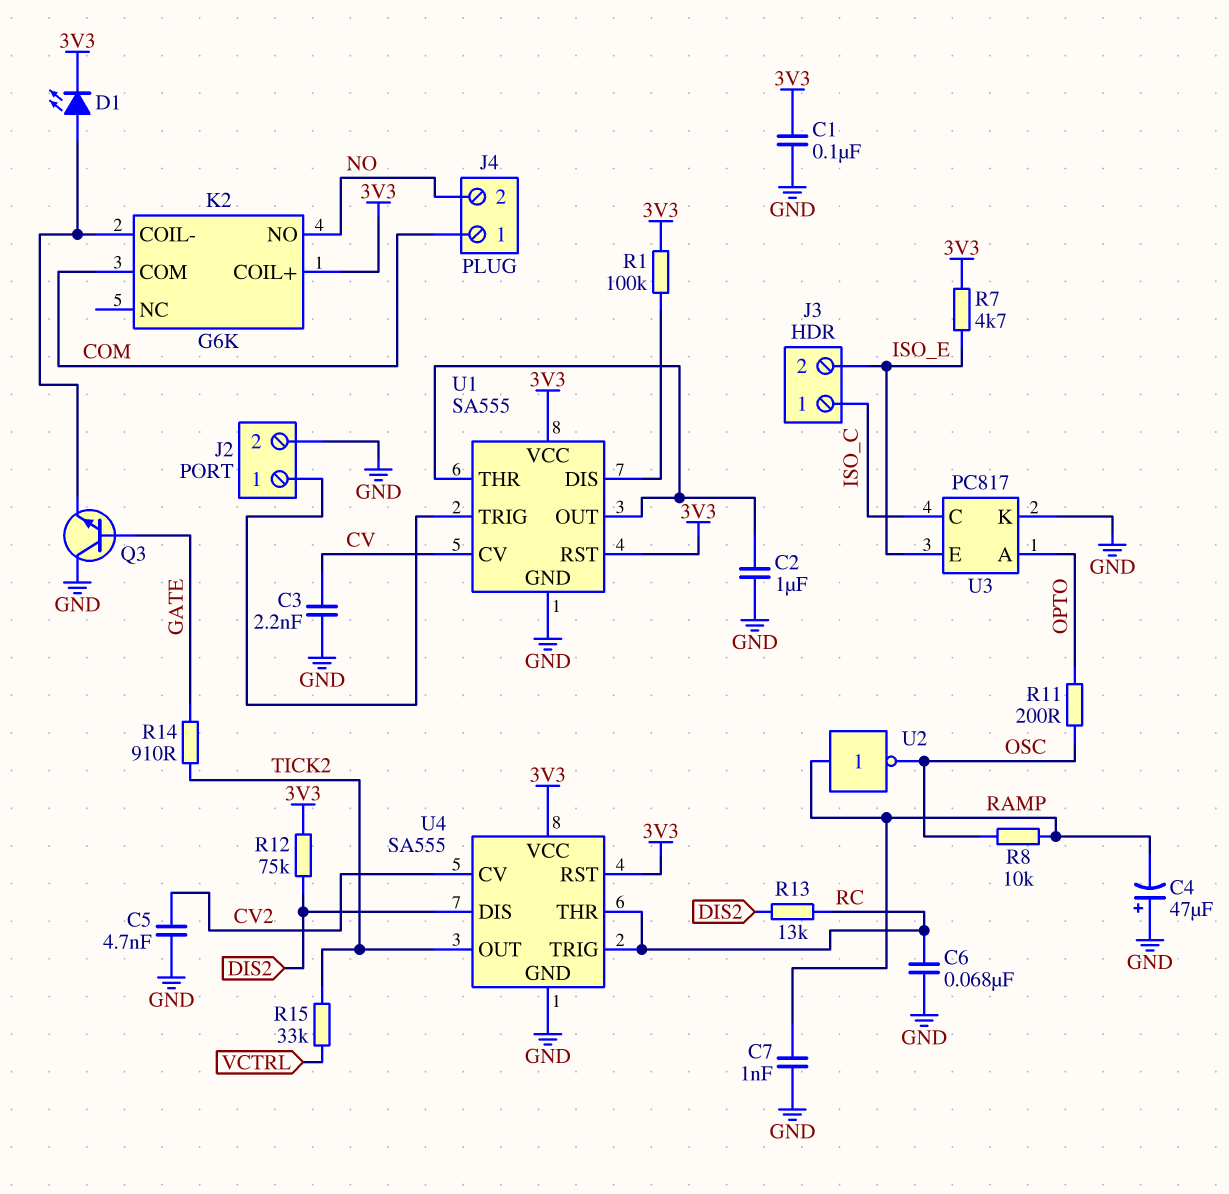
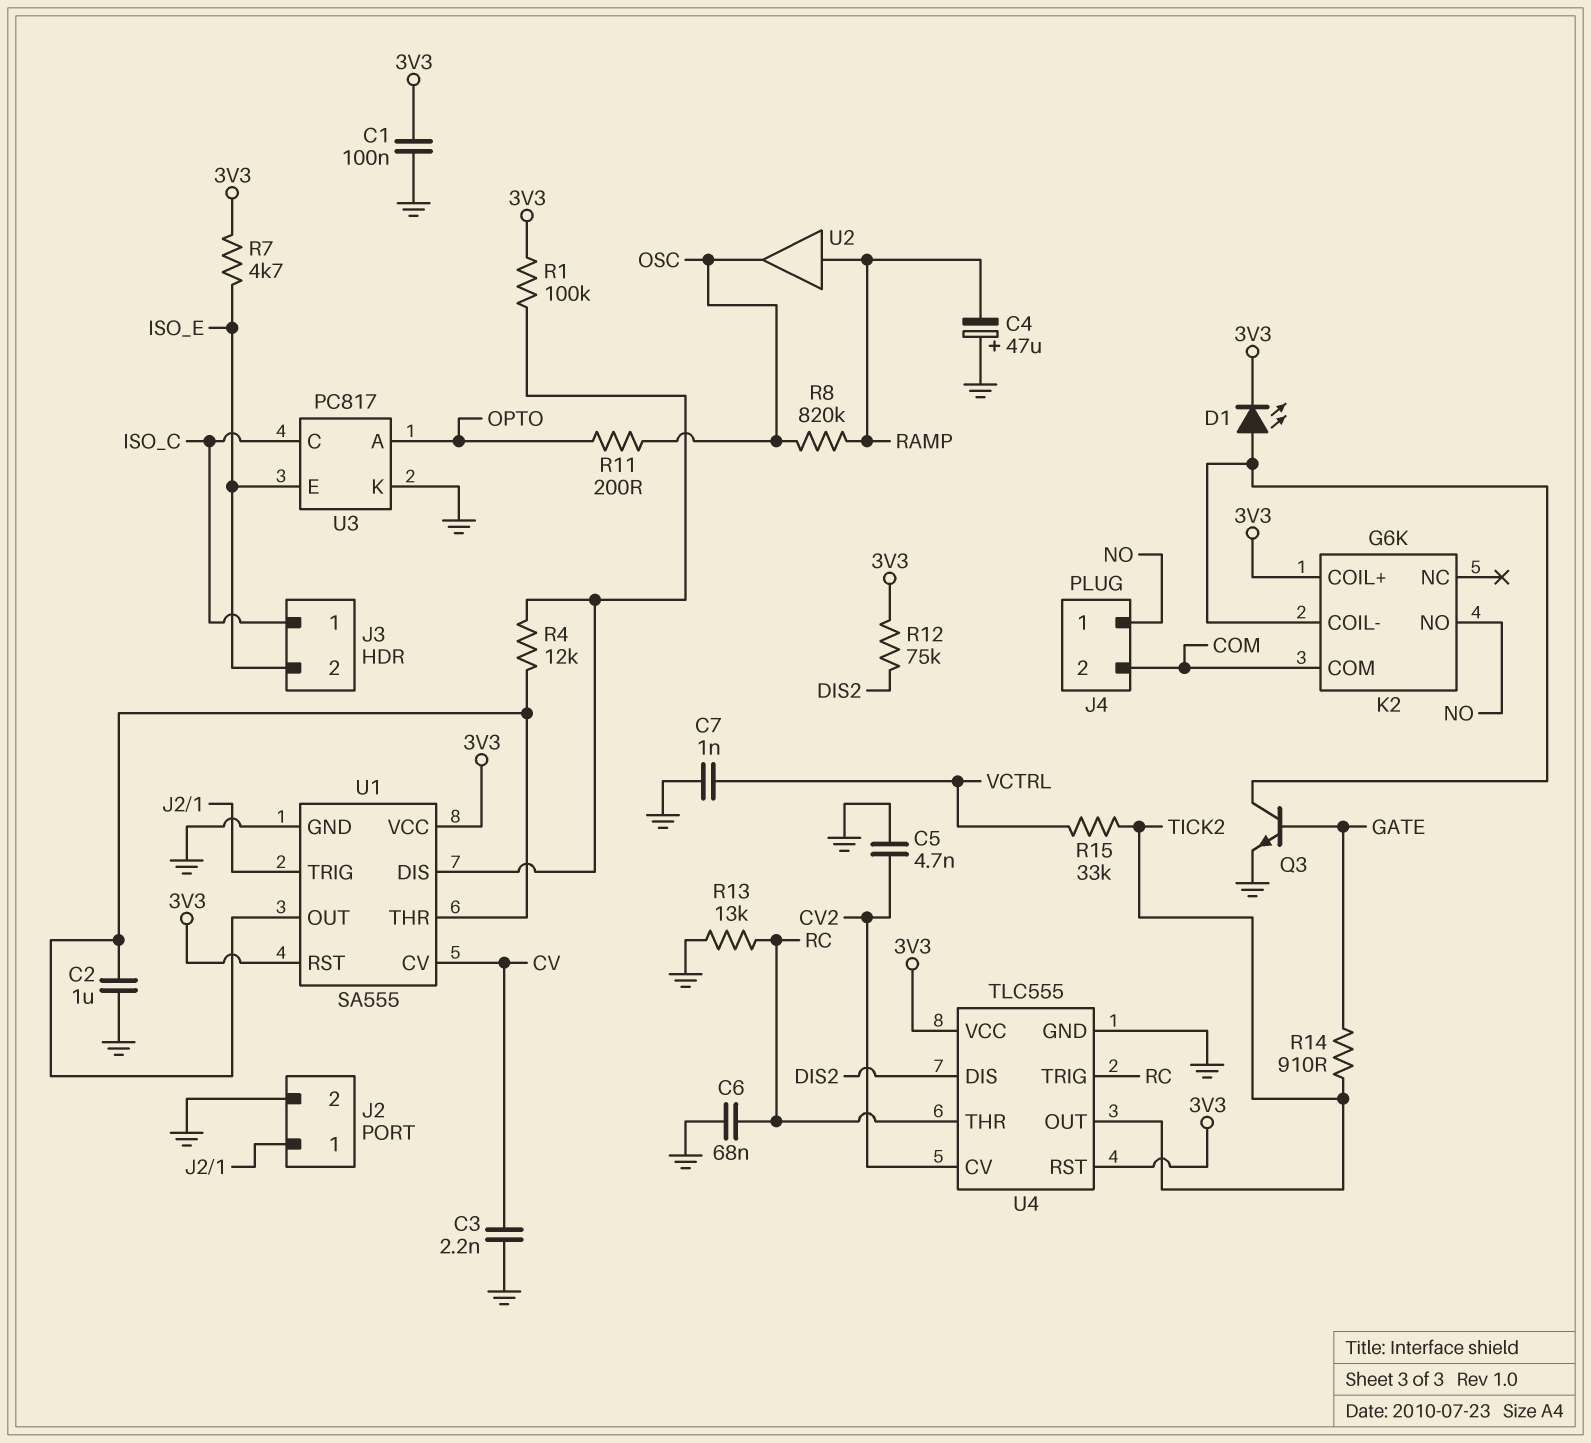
C7: 1nF (GND, RAMP) -> 1nF (GND, VCTRL)
J4 pin 1: COM -> NO
J4 pin 2: NO -> COM
Q3: NPN (B GATE, C GND, E K2/COIL-) -> NPN (B GATE, C K2/COIL-, E GND)
R4: none -> 12k (U1/DIS, U1/OUT)
R8: 10k (OSC, RAMP) -> 820k (OSC, RAMP)
R13: 13k (DIS2, RC) -> 13k (GND, RC)
U2: NOT (in RAMP, out OSC) -> buffer (in RAMP, out OSC)
U4: SA555 -> TLC555

